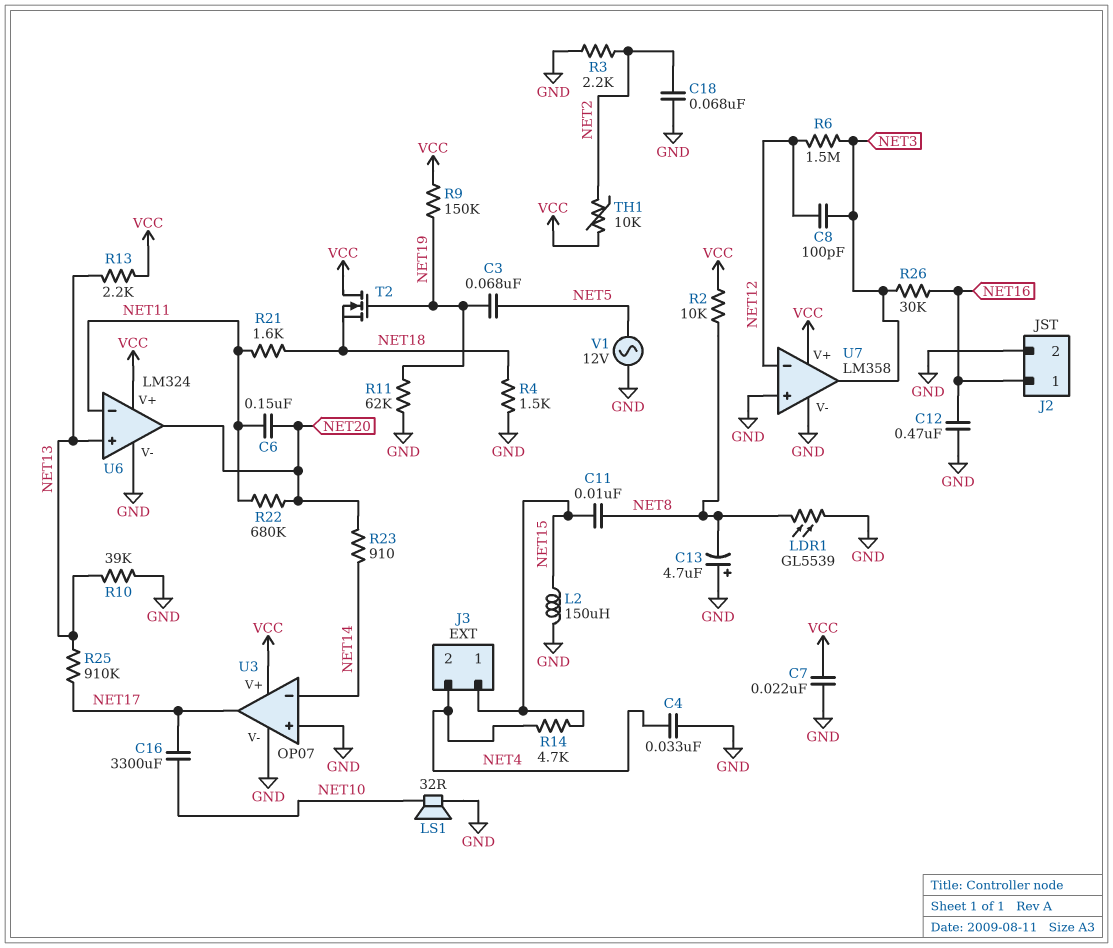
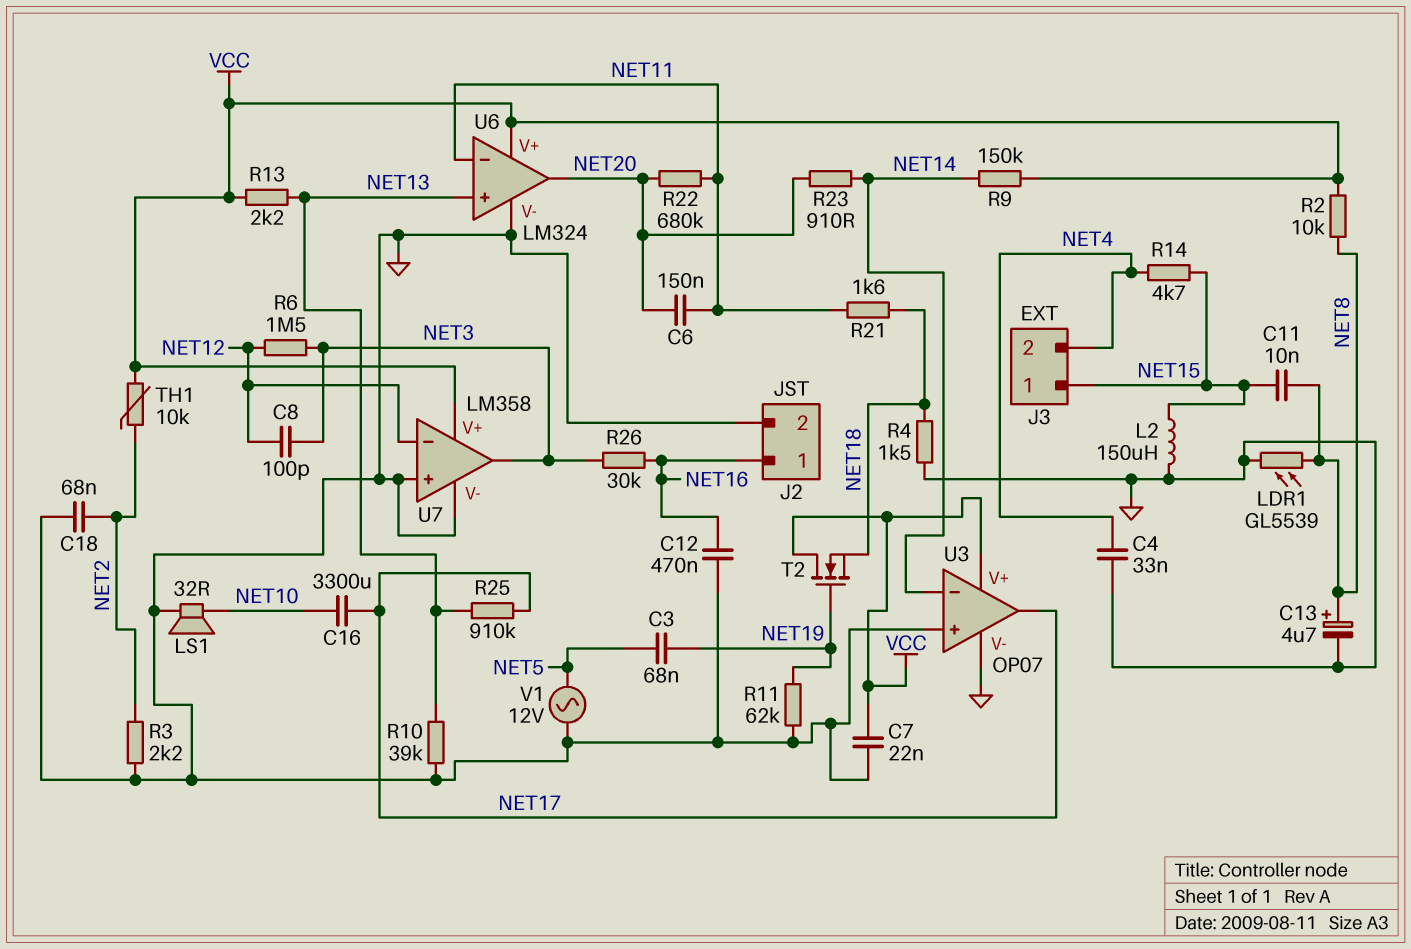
C13: 4.7uF (plus GND, minus NET8) -> 4.7uF (plus NET8, minus GND)
R9: 150k (NET19, VCC) -> 150k (NET14, VCC)

